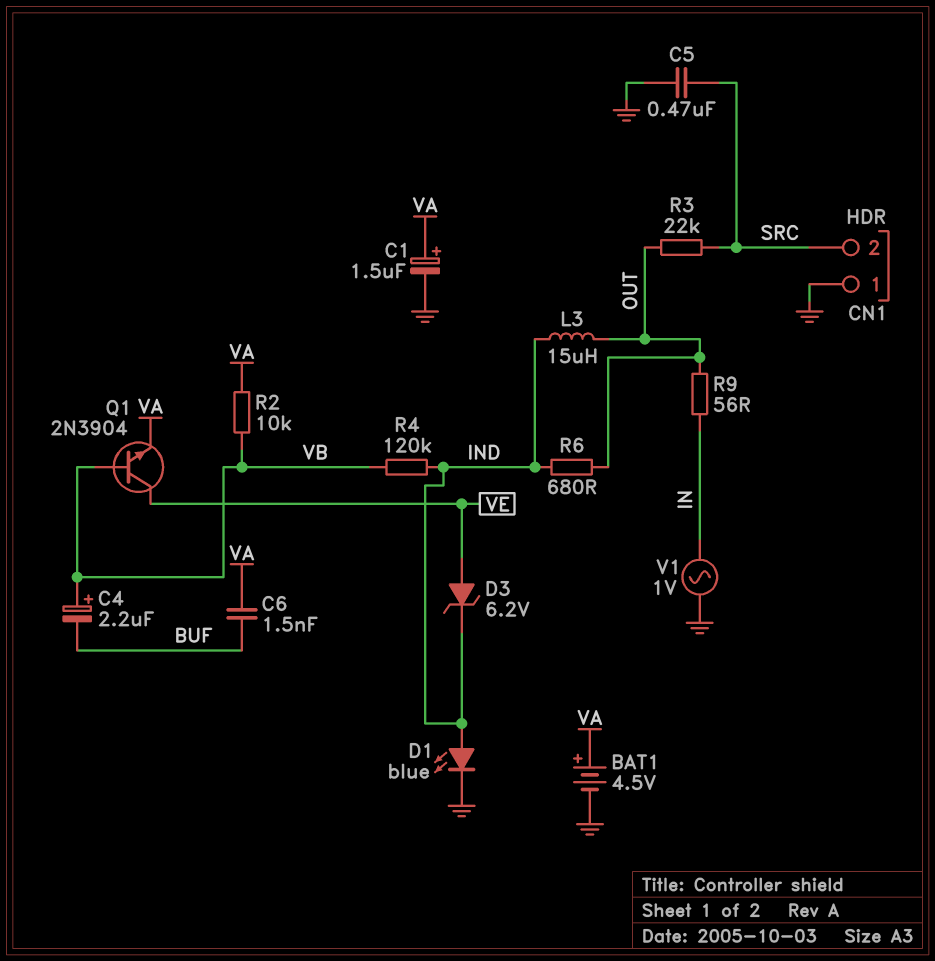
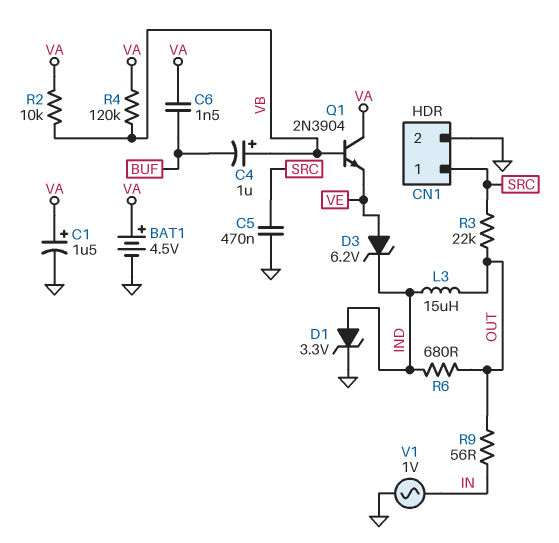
C4: 2.2uF (plus VB, minus BUF) -> 1uF (plus VB, minus BUF)
CN1 pin 1: GND -> SRC
CN1 pin 2: SRC -> GND
D1: LED blue (A IND, K GND) -> zener 3.3V (A IND, K GND)
Q1: NPN 2N3904 (B VB, C VE, E VA) -> NPN 2N3904 (B VB, C VA, E VE)
R4: 120k (IND, VB) -> 120k (VA, VB)

